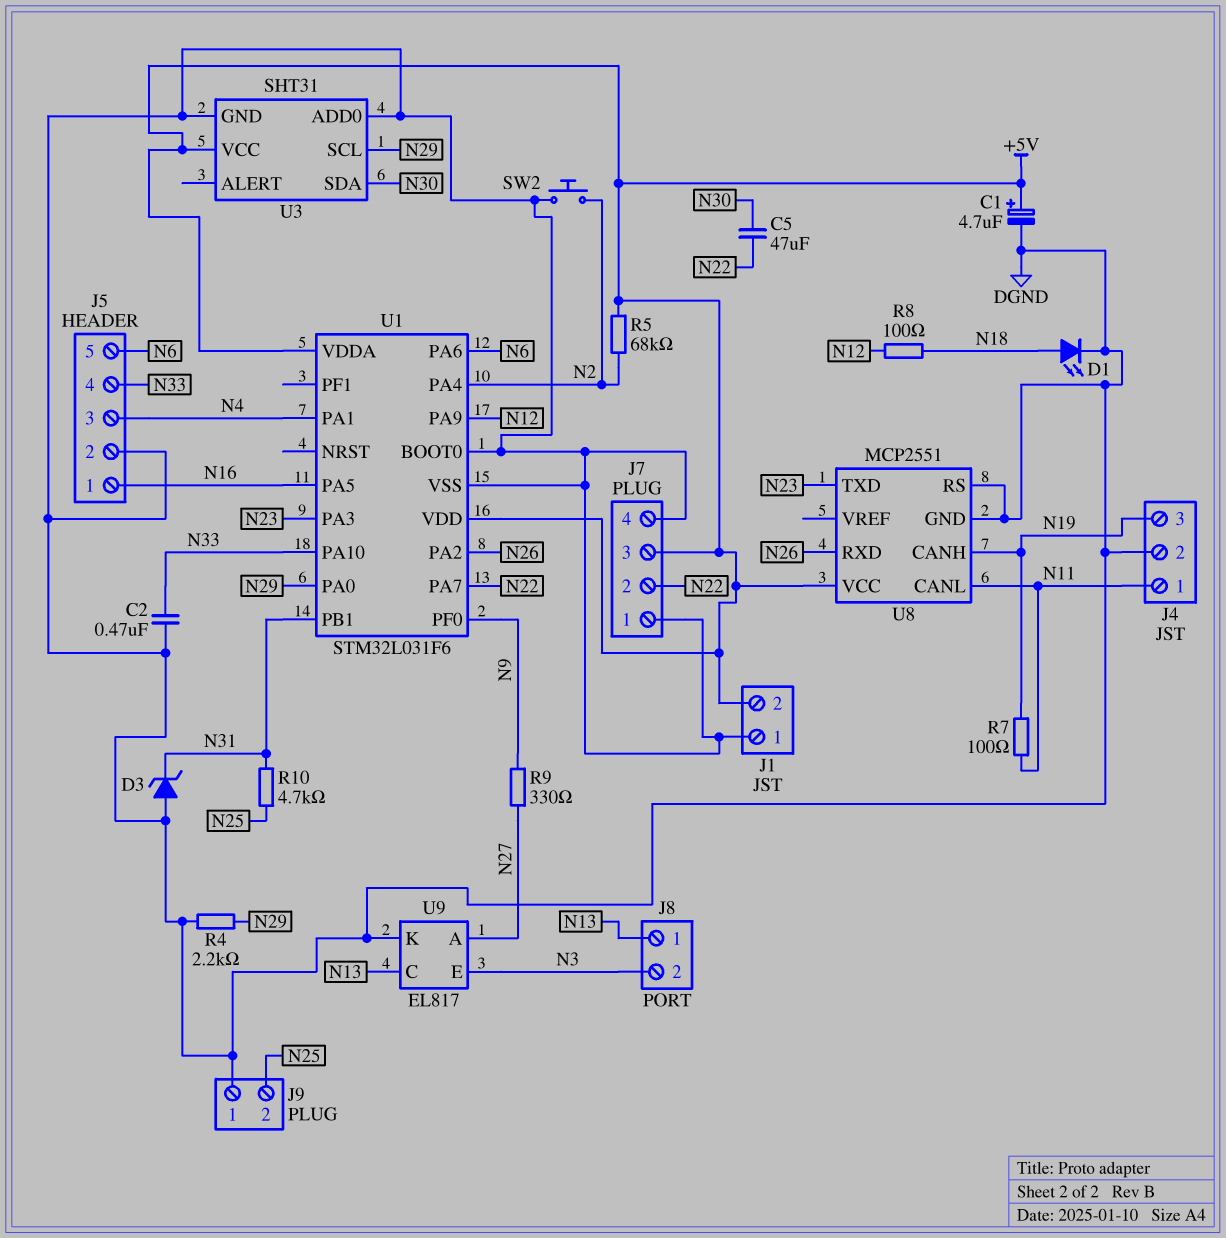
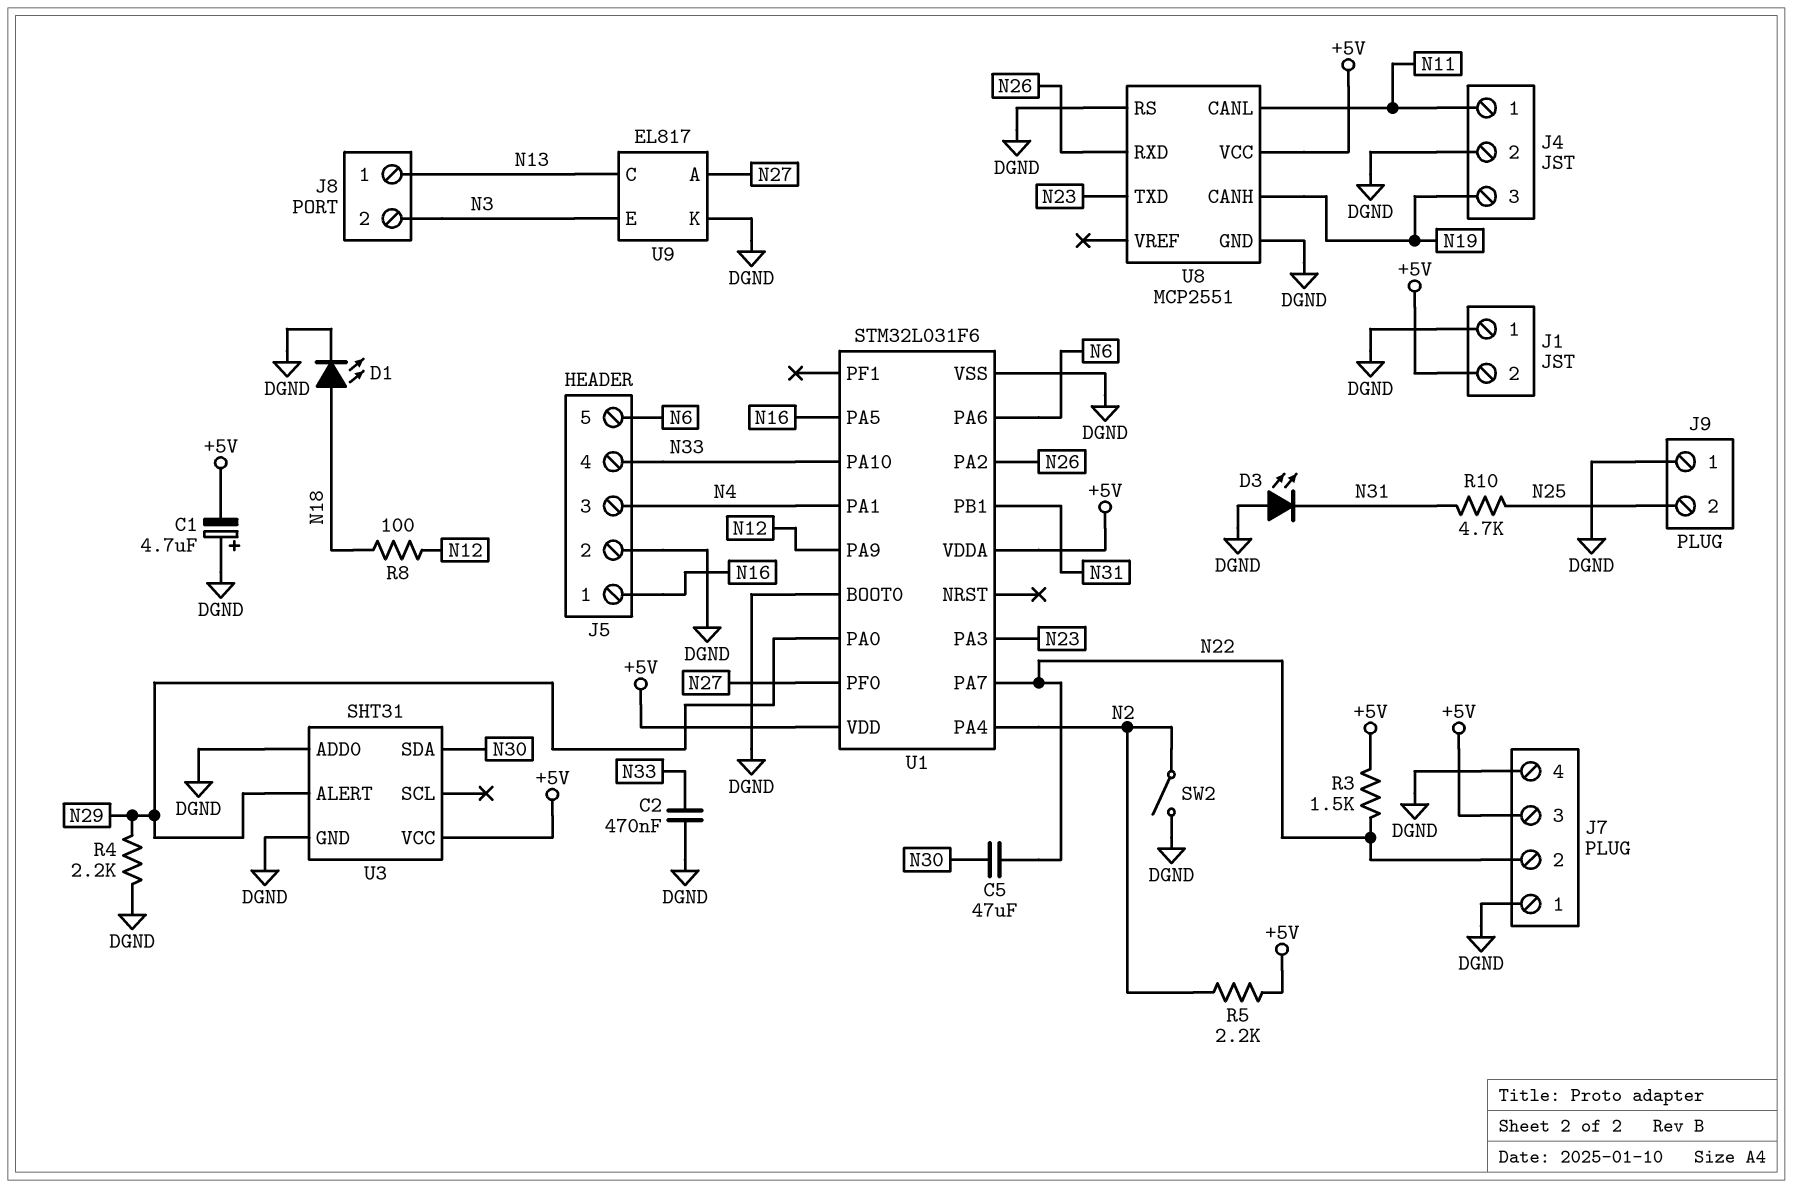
C1: 4.7uF (plus +5V, minus DGND) -> 4.7uF (plus DGND, minus +5V)
D3: zener (A DGND, K N31) -> LED (A DGND, K N31)
R3: none -> 1.5k (+5V, N22)
R5: 68k (+5V, N2) -> 2.2k (+5V, N2)
R7: 100 (N11, N19) -> none
R9: 330 (N9, N27) -> none
SW2: button (DGND, N2) -> switch (DGND, N2)
U1 pin PF0: N9 -> N27
U3 pin ALERT: none -> N29
U3 pin SCL: N29 -> none

